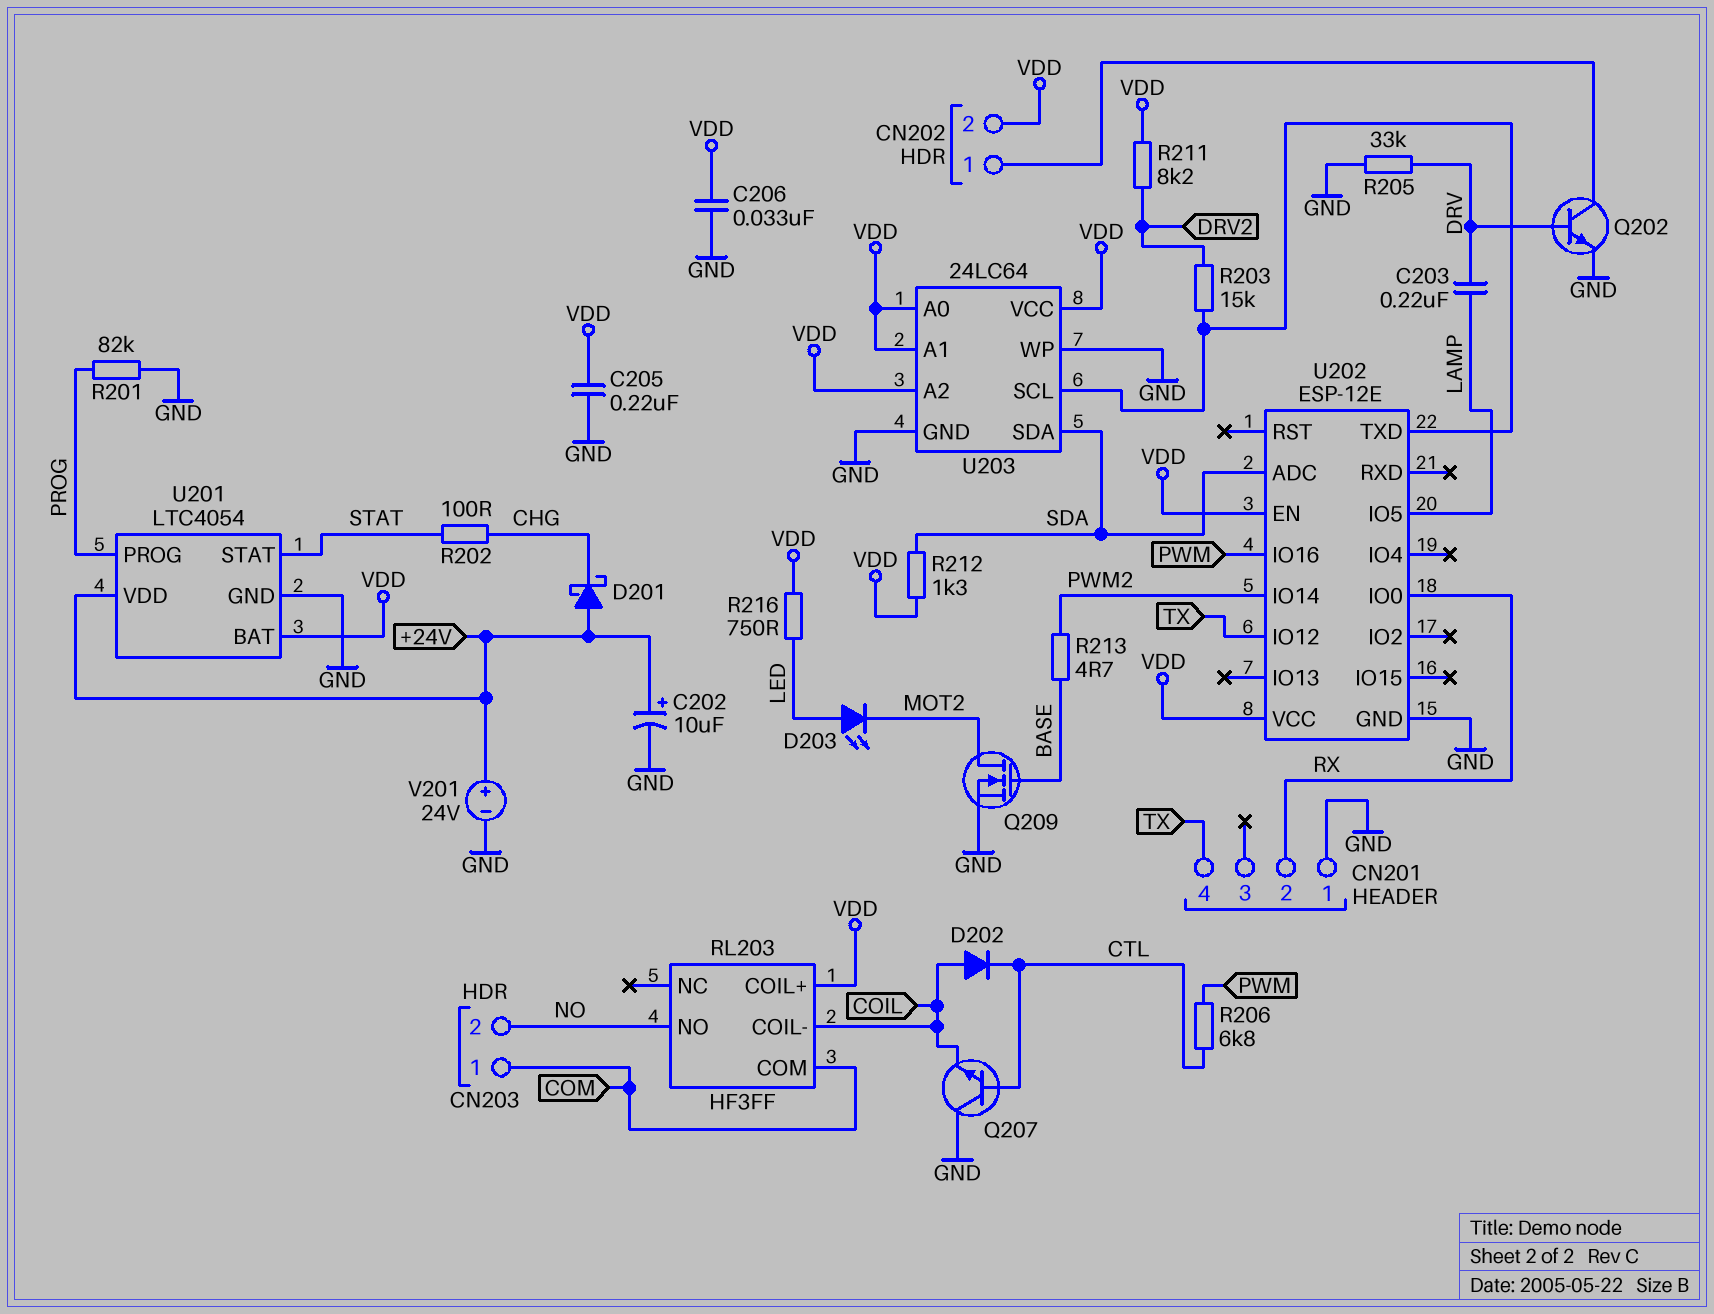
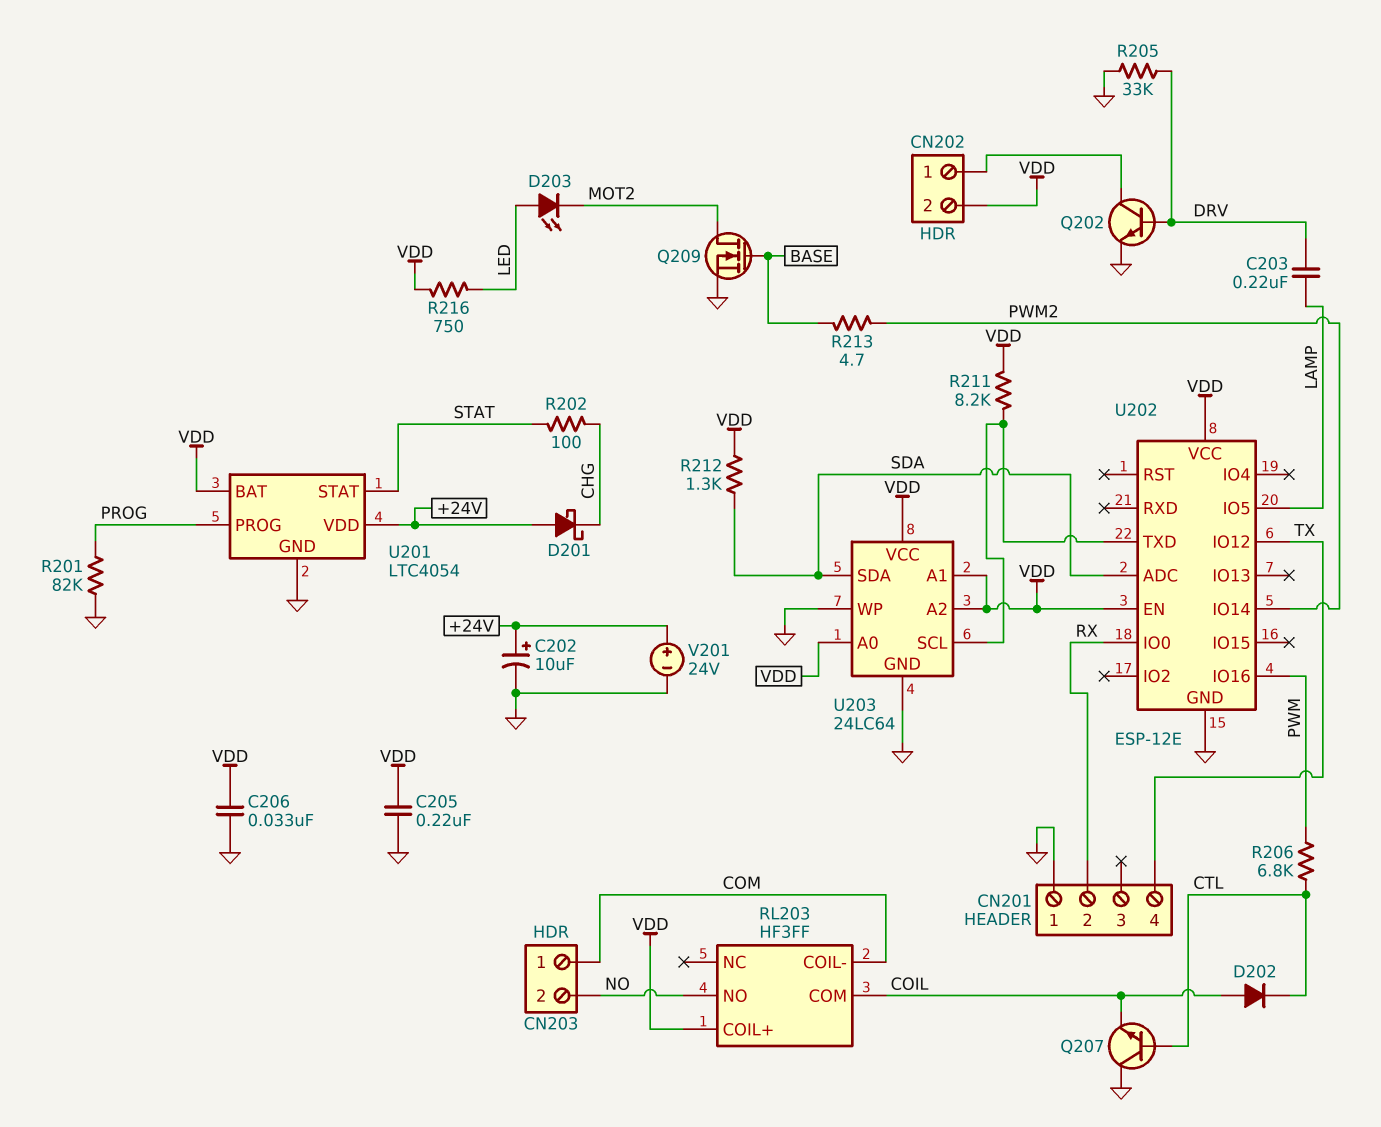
R203: 15k (DRV2, U202/TXD) -> none
R211: 8.2k (DRV2, VDD) -> 8.2k (U202/TXD, VDD)
RL203 pin COIL-: COIL -> COM
RL203 pin COM: COM -> COIL

